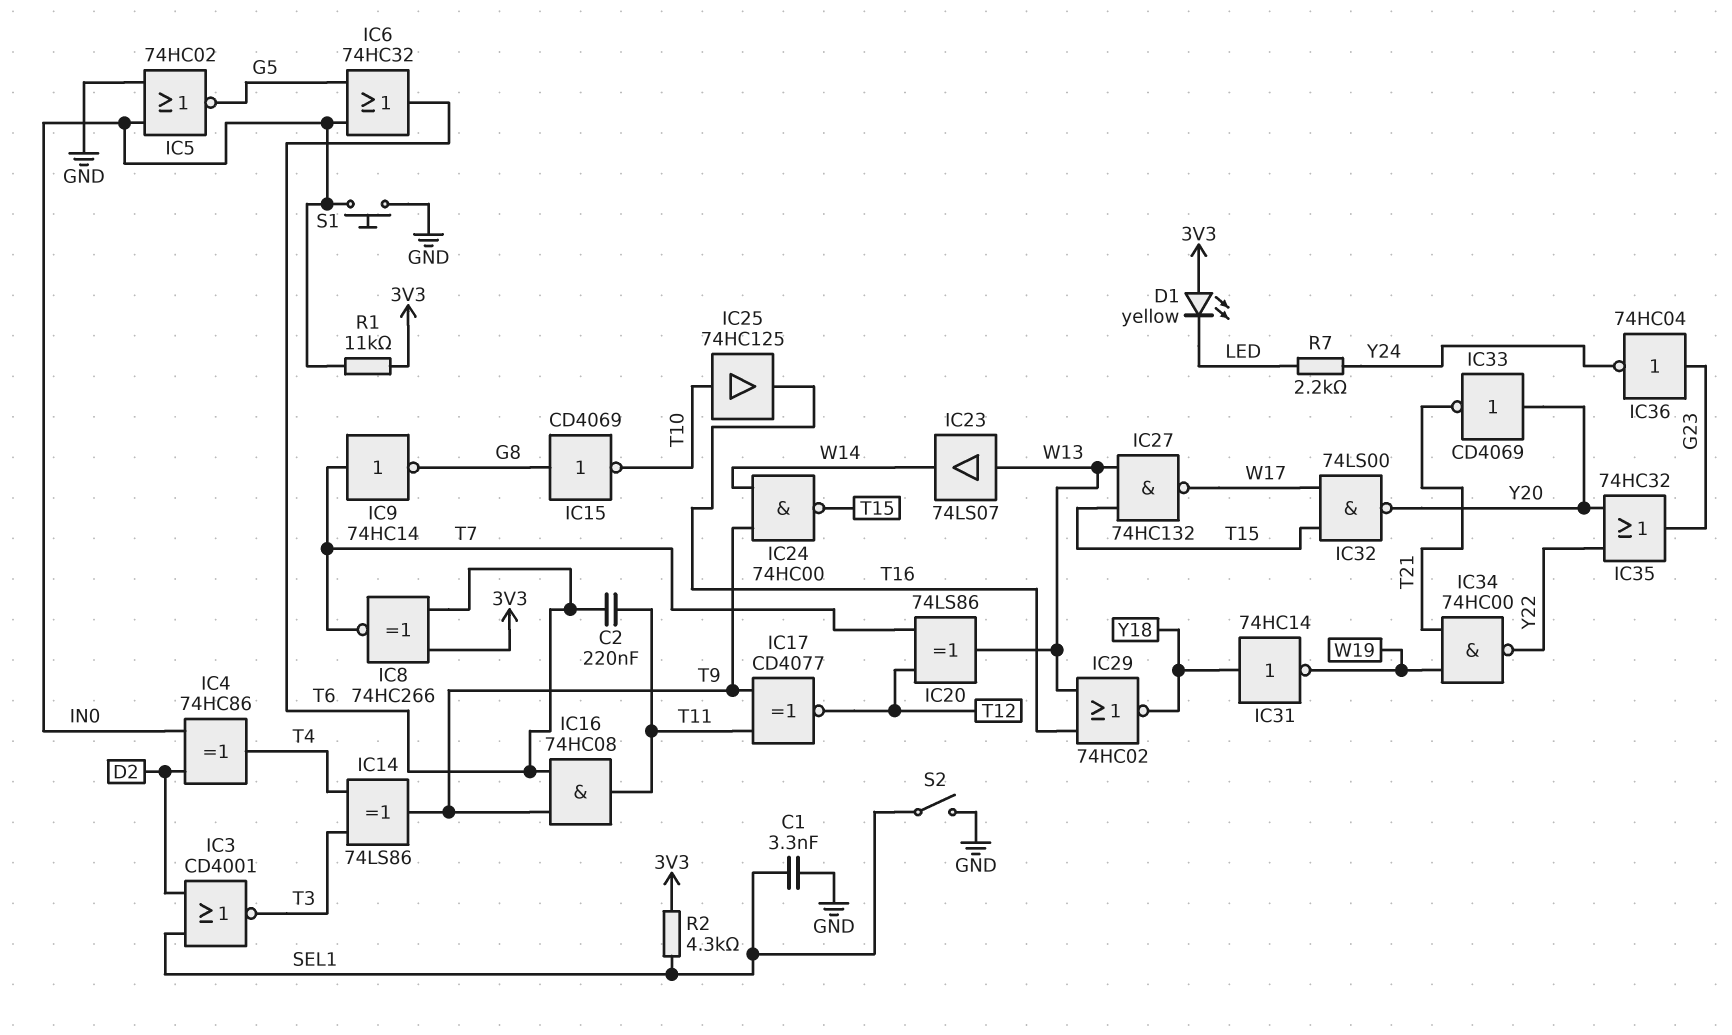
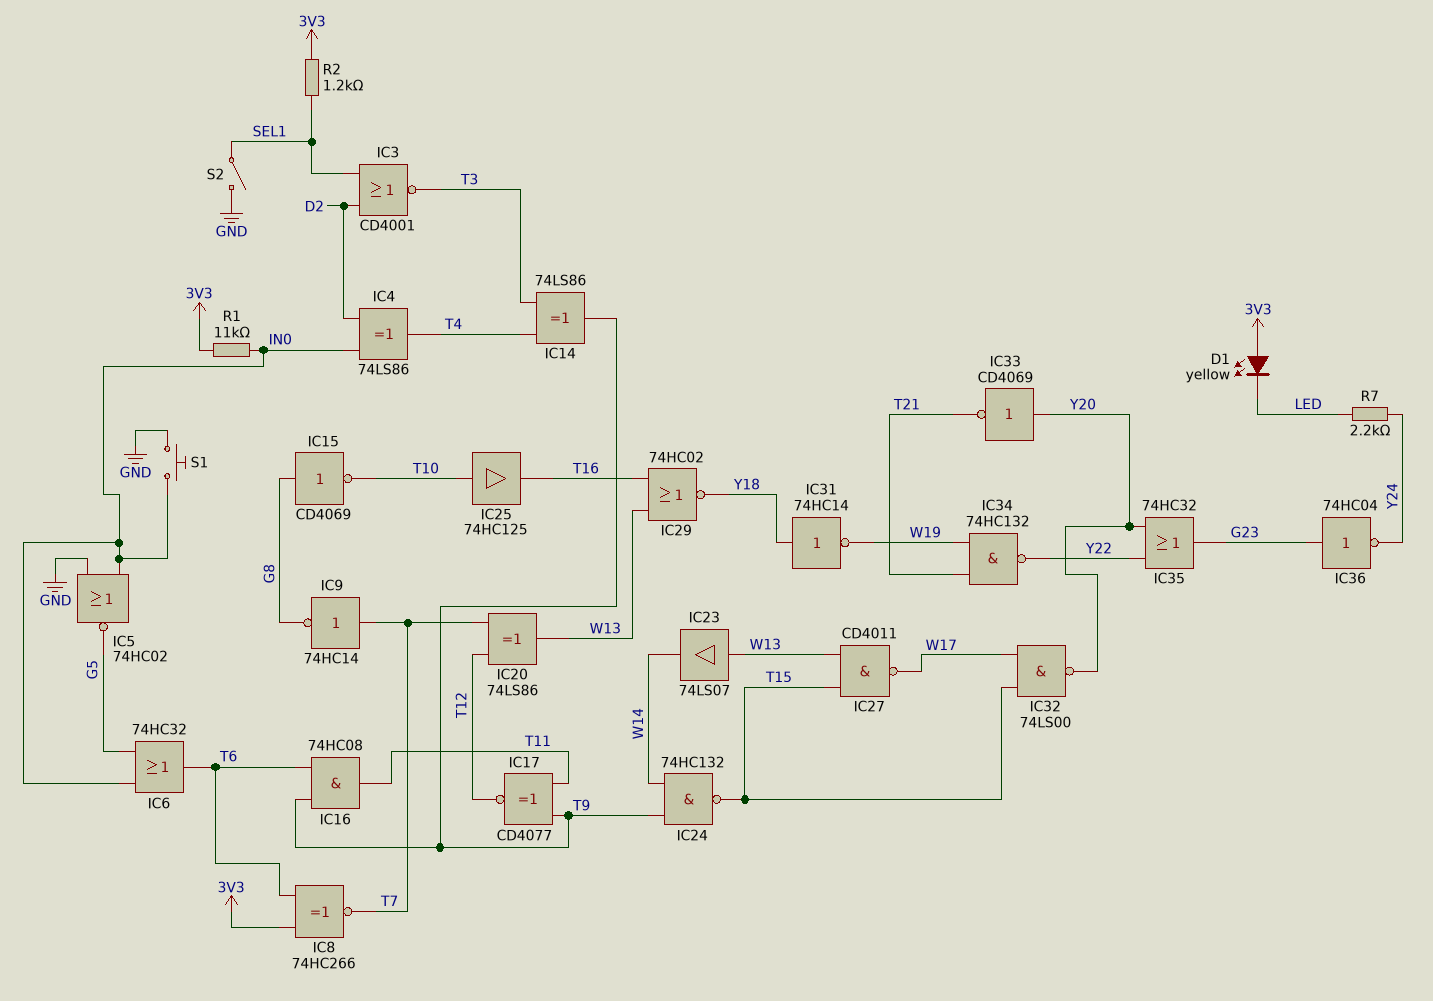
C1: 3.3nF (GND, SEL1) -> none
C2: 220nF (T6, T11) -> none
IC4: XOR 74HC86 (in D2, in IN0, out T4) -> XOR 74LS86 (in D2, in IN0, out T4)
IC24: NAND 74HC00 (in T9, in W14, out T15) -> NAND 74HC132 (in T9, in W14, out T15)
IC27: NAND 74HC132 (in T15, in W13, out W17) -> NAND CD4011 (in T15, in W13, out W17)
IC34: NAND 74HC00 (in T21, in W19, out Y22) -> NAND 74HC132 (in T21, in W19, out Y22)
R2: 4.3k (3V3, SEL1) -> 1.2k (3V3, SEL1)

